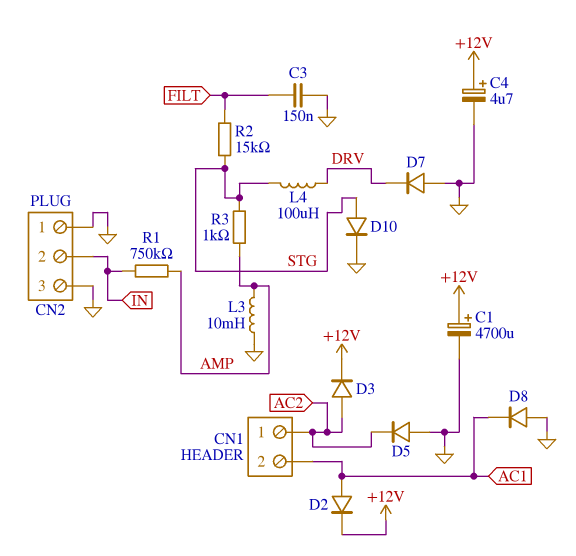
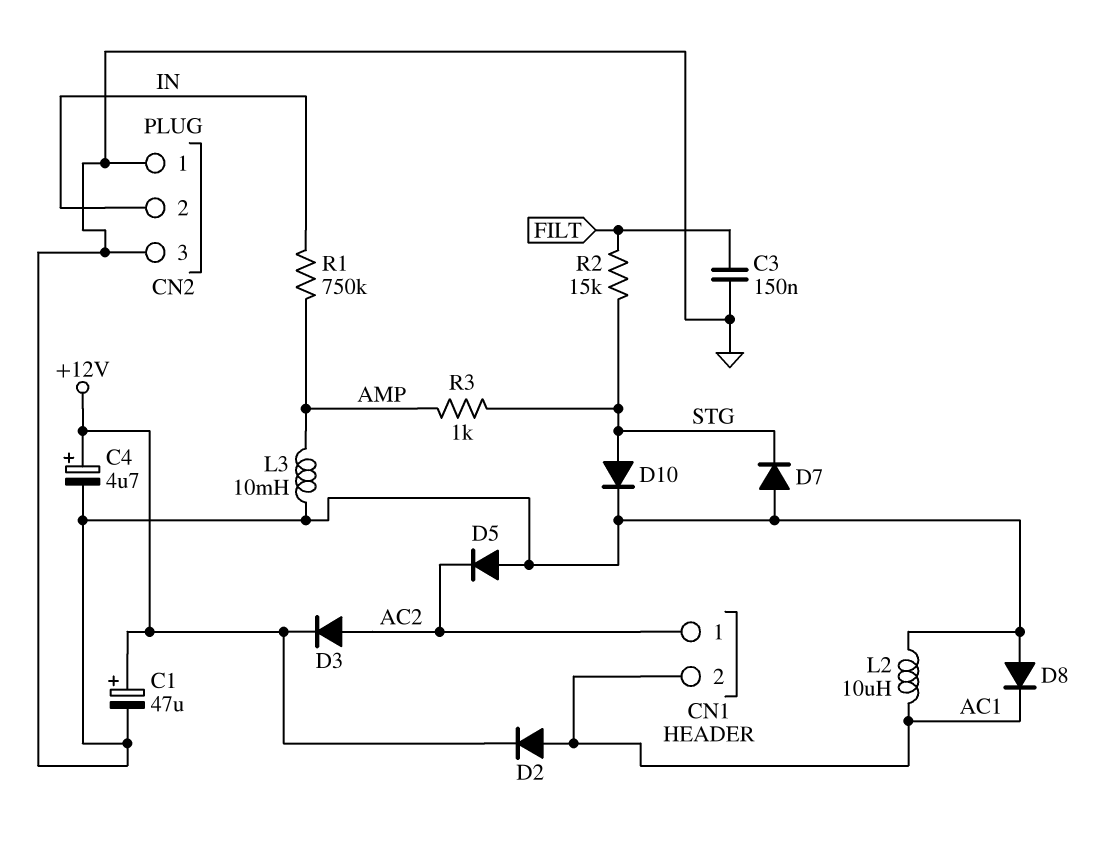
C1: 4700uF (plus +12V, minus GND) -> 47uF (plus +12V, minus GND)
D7: diode (A GND, K DRV) -> diode (A GND, K STG)
L2: none -> 10uH (AC1, GND)
L4: 100uH (DRV, STG) -> none

